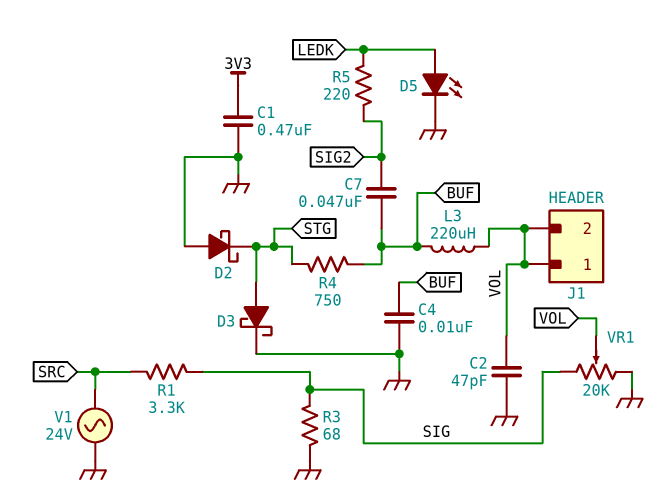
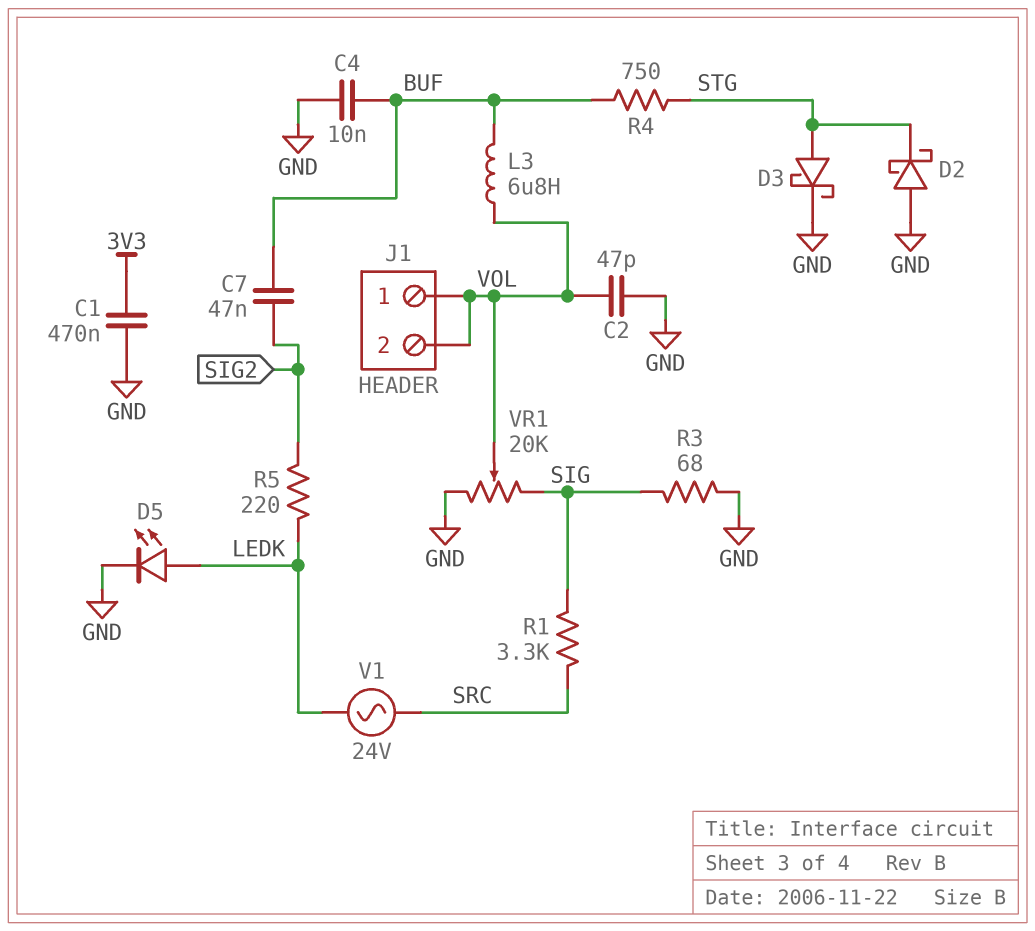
L3: 220uH (BUF, VOL) -> 6.8uH (BUF, VOL)
V1: AC 24V (GND, SRC) -> AC 24V (LEDK, SRC)

